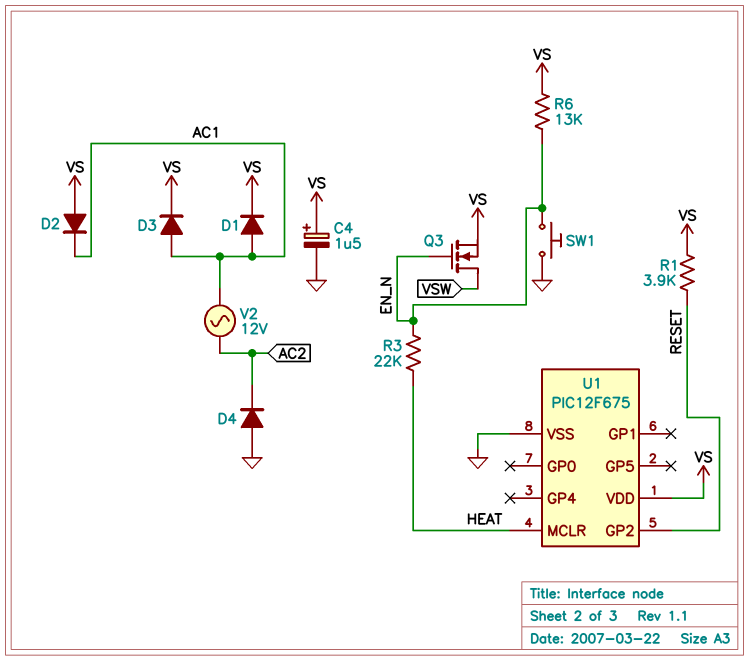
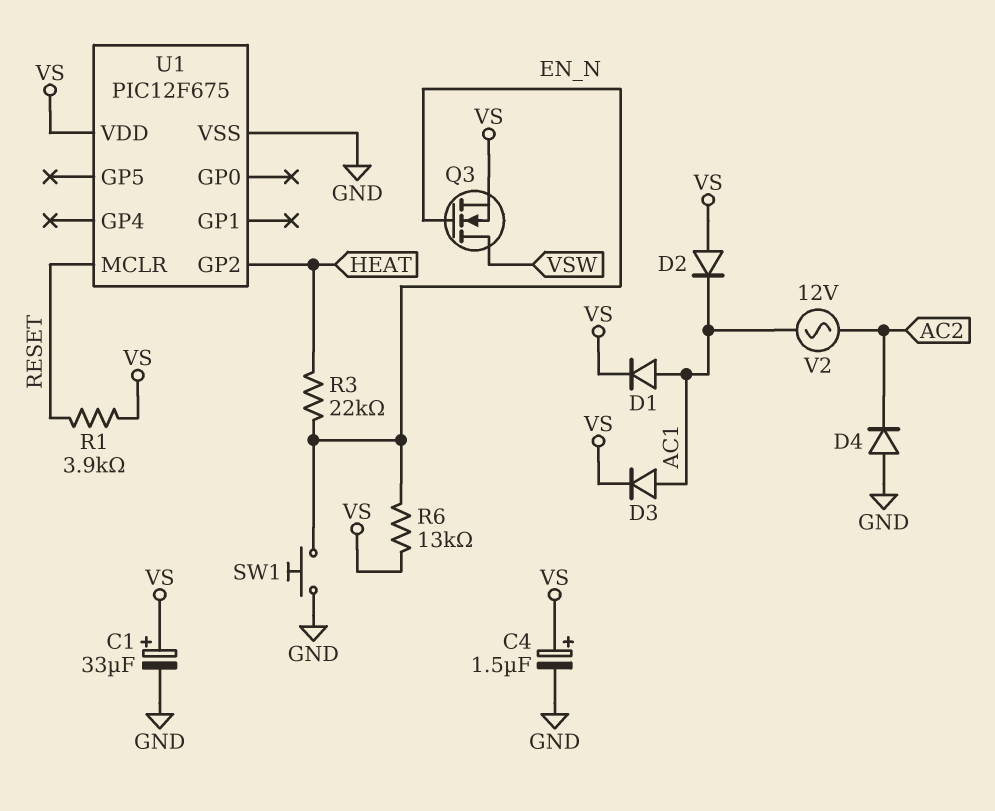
C1: none -> 33uF (plus VS, minus GND)
U1 pin GP2: RESET -> HEAT
U1 pin MCLR: HEAT -> RESET

